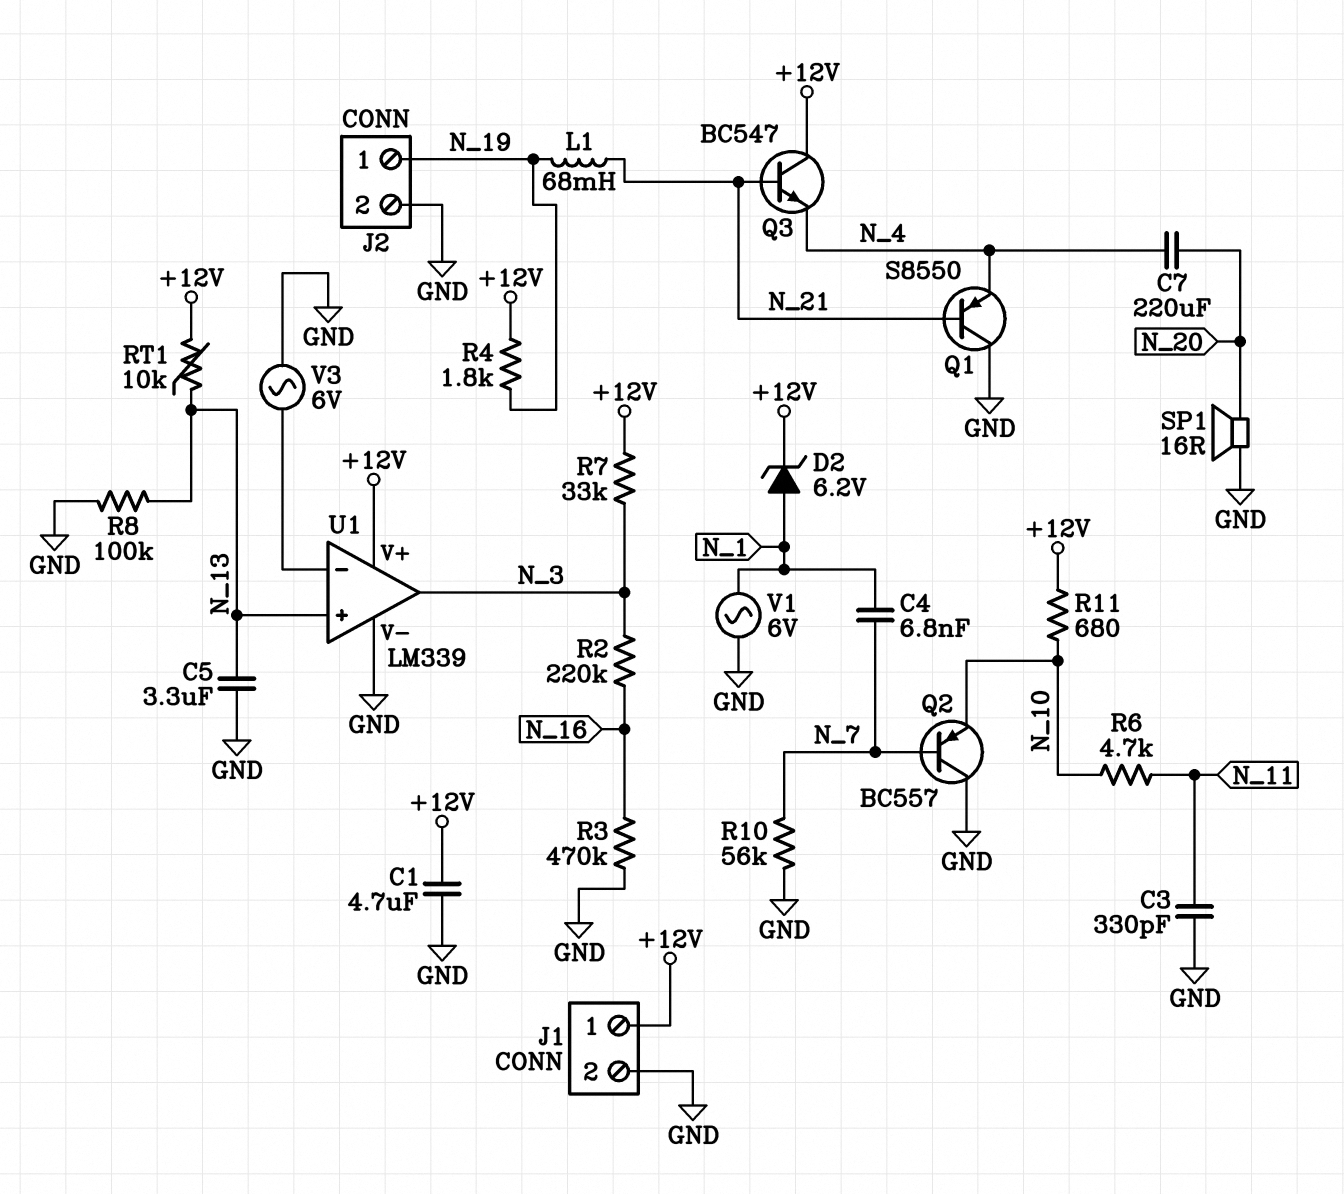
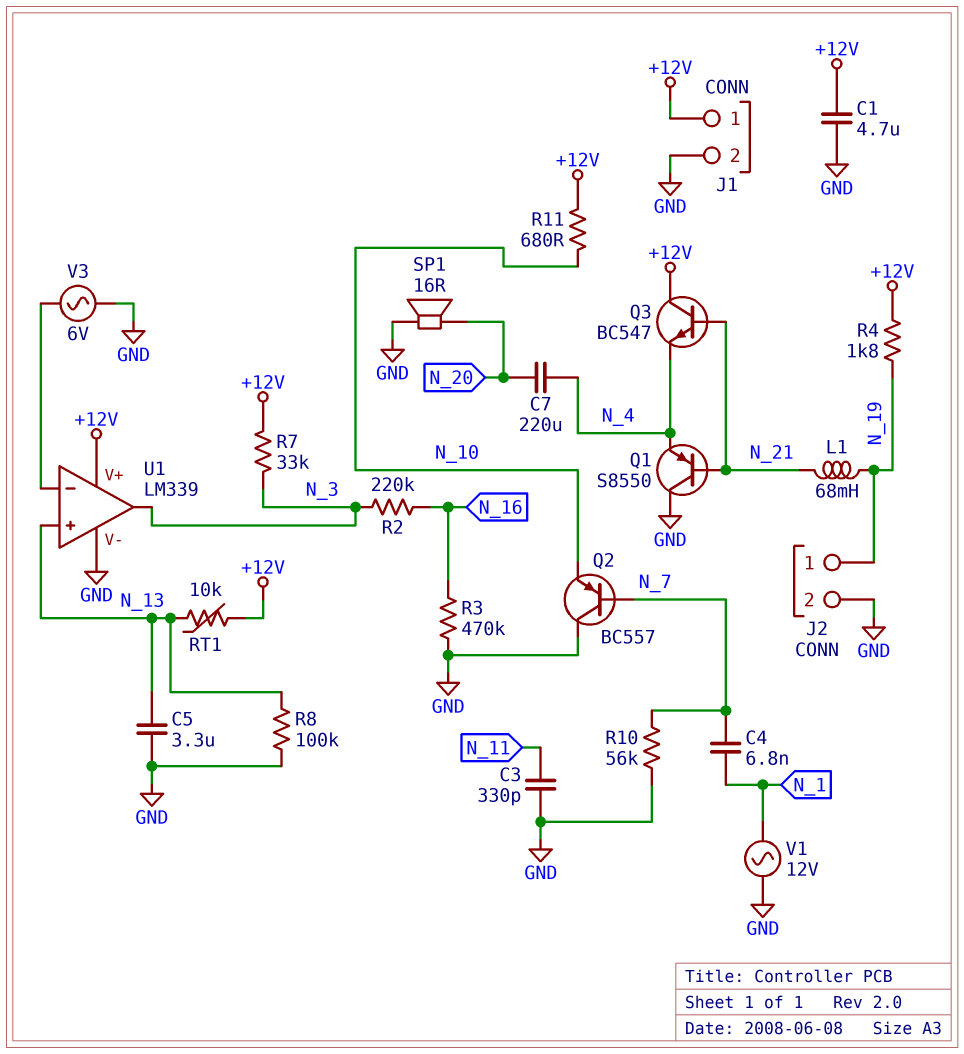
D2: zener 6.2V (A N_1, K +12V) -> none
R6: 4.7k (N_10, N_11) -> none
V1: AC 6V (GND, N_1) -> AC 12V (GND, N_1)

